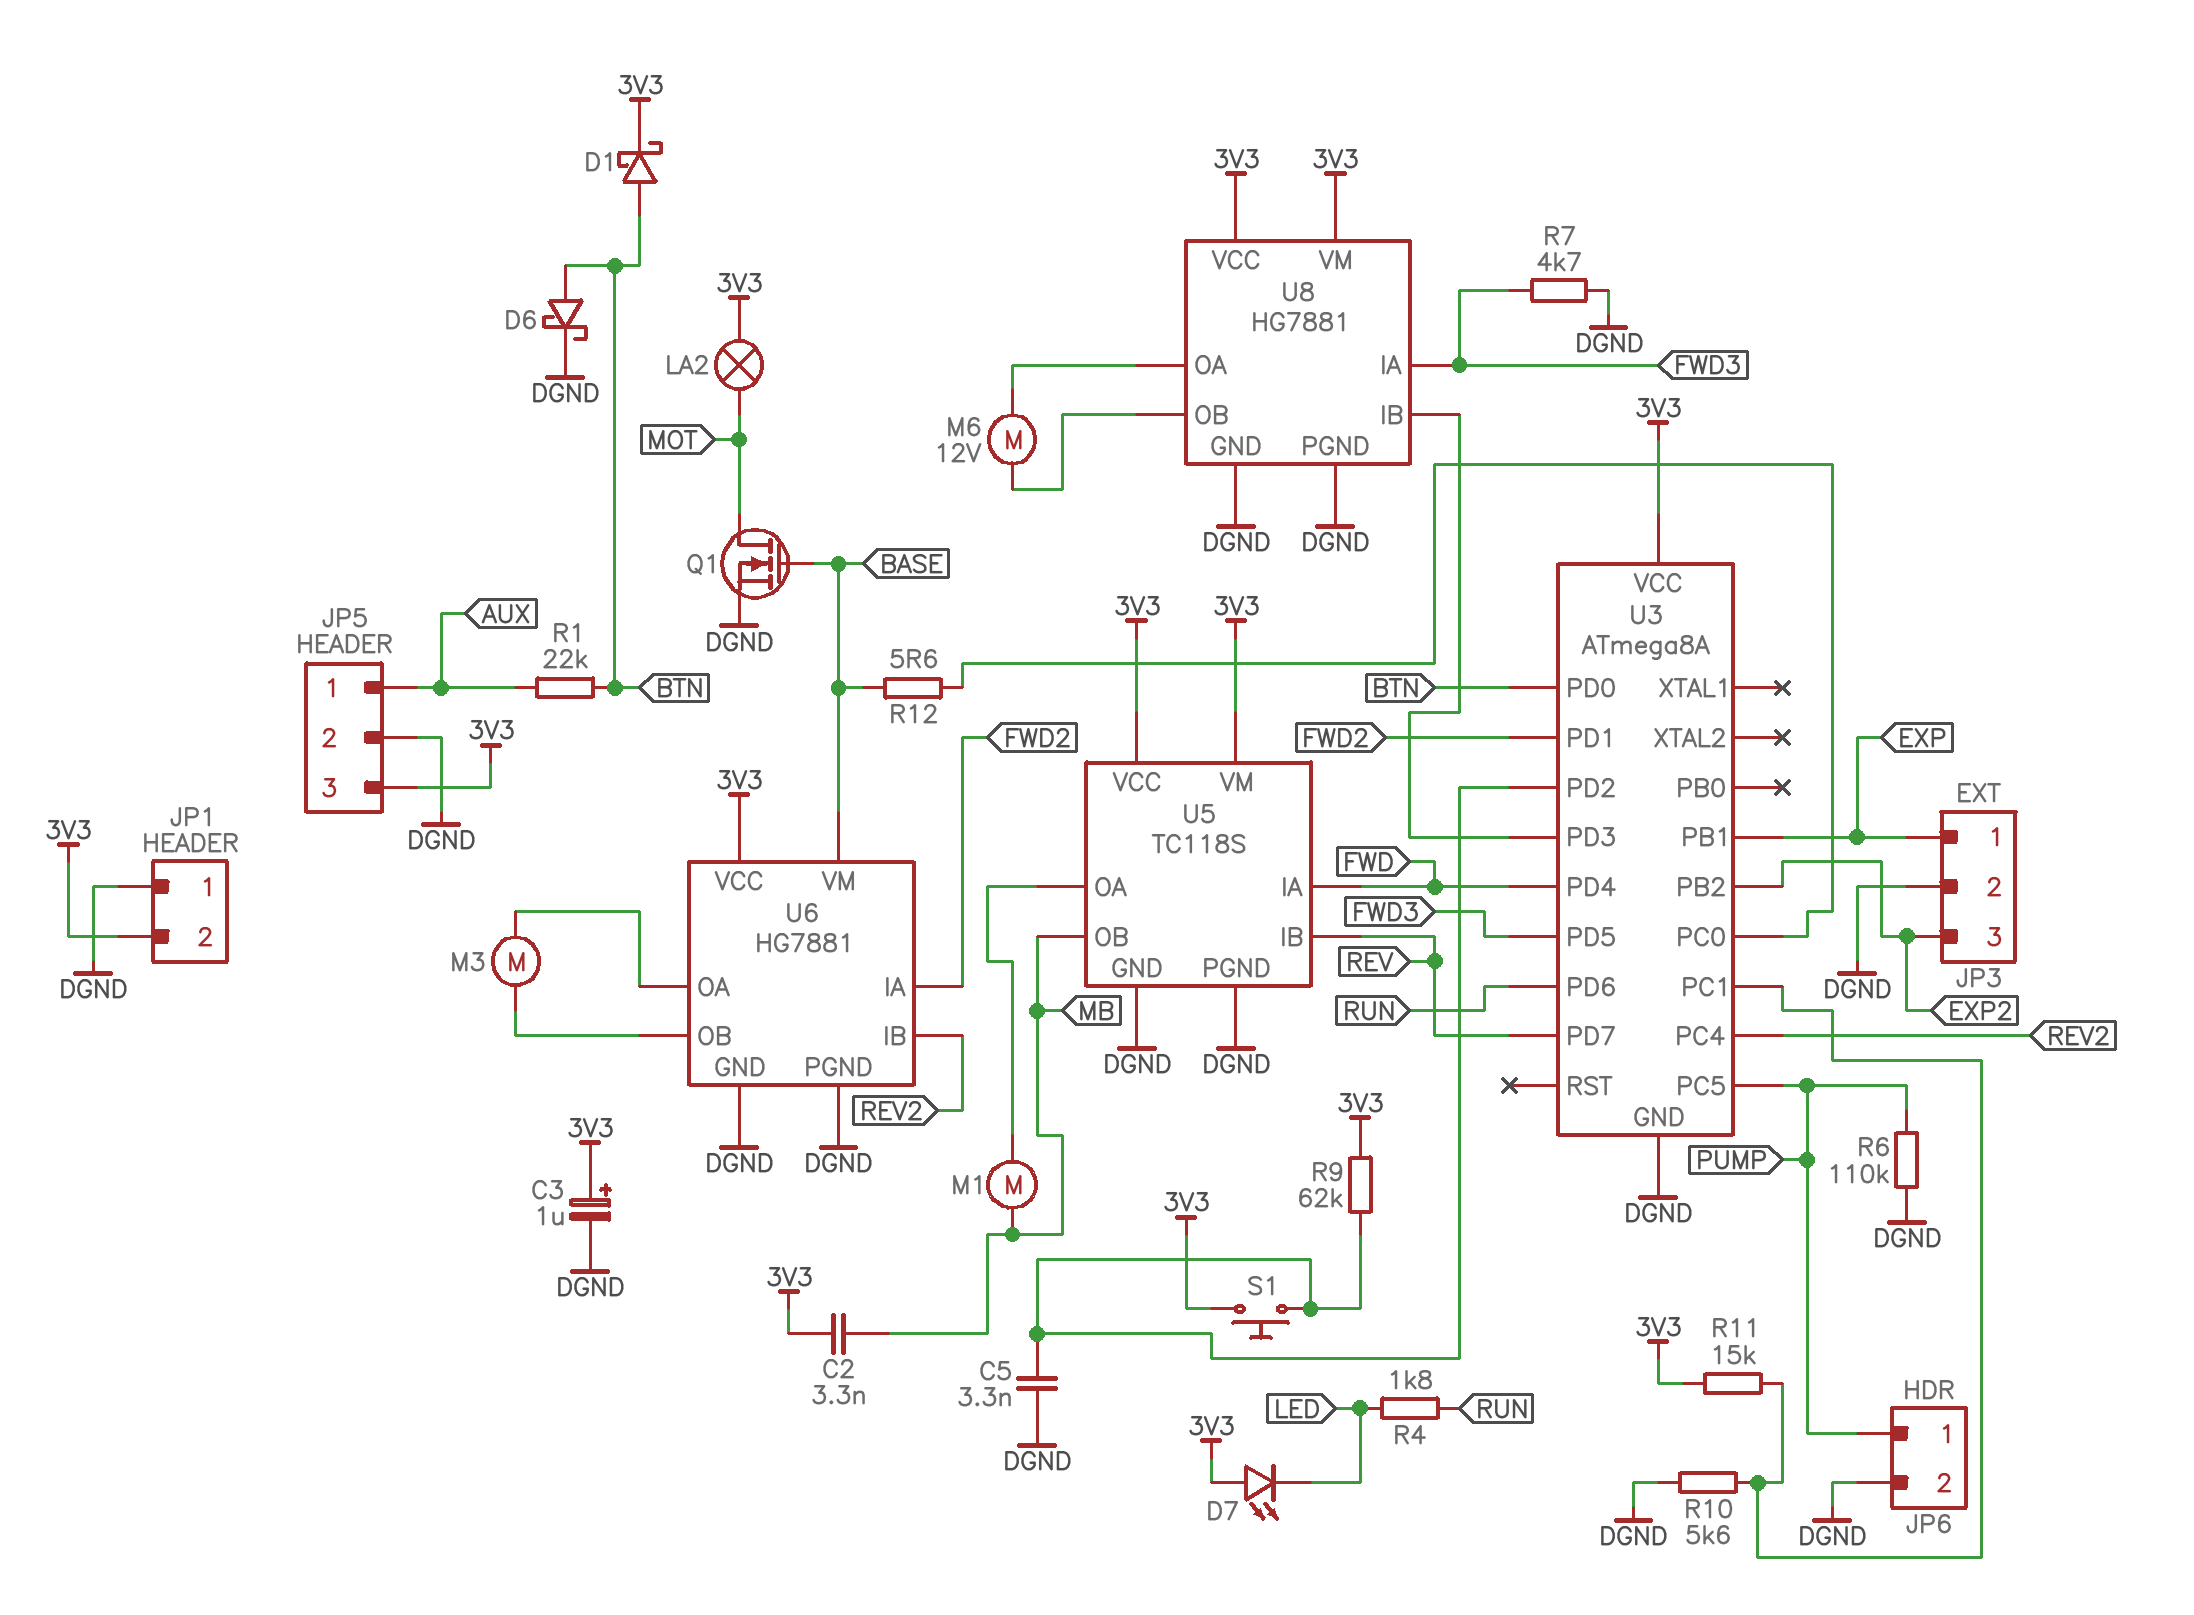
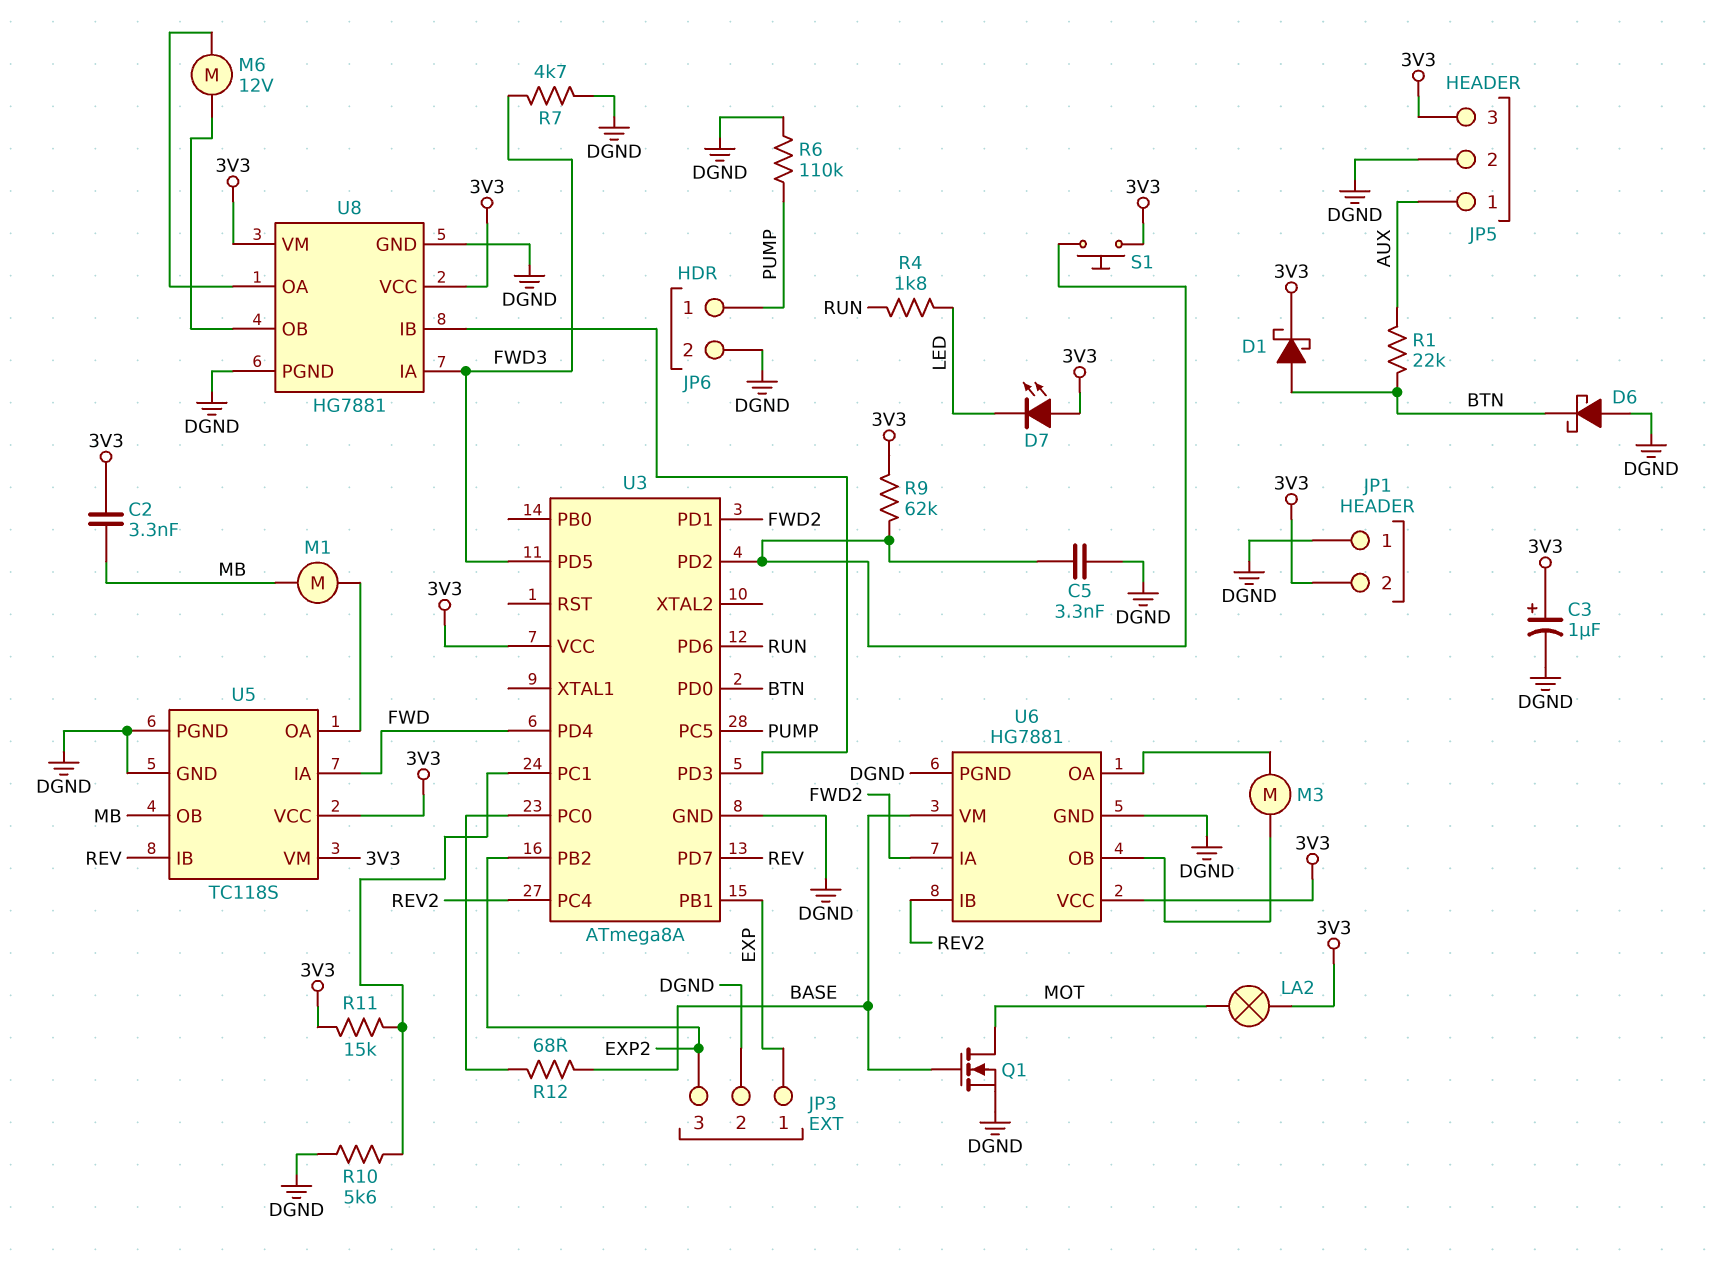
D6: schottky (A BTN, K DGND) -> schottky (A DGND, K BTN)
R12: 5.6 (BASE, U3/PC0) -> 68 (BASE, U3/PC0)

